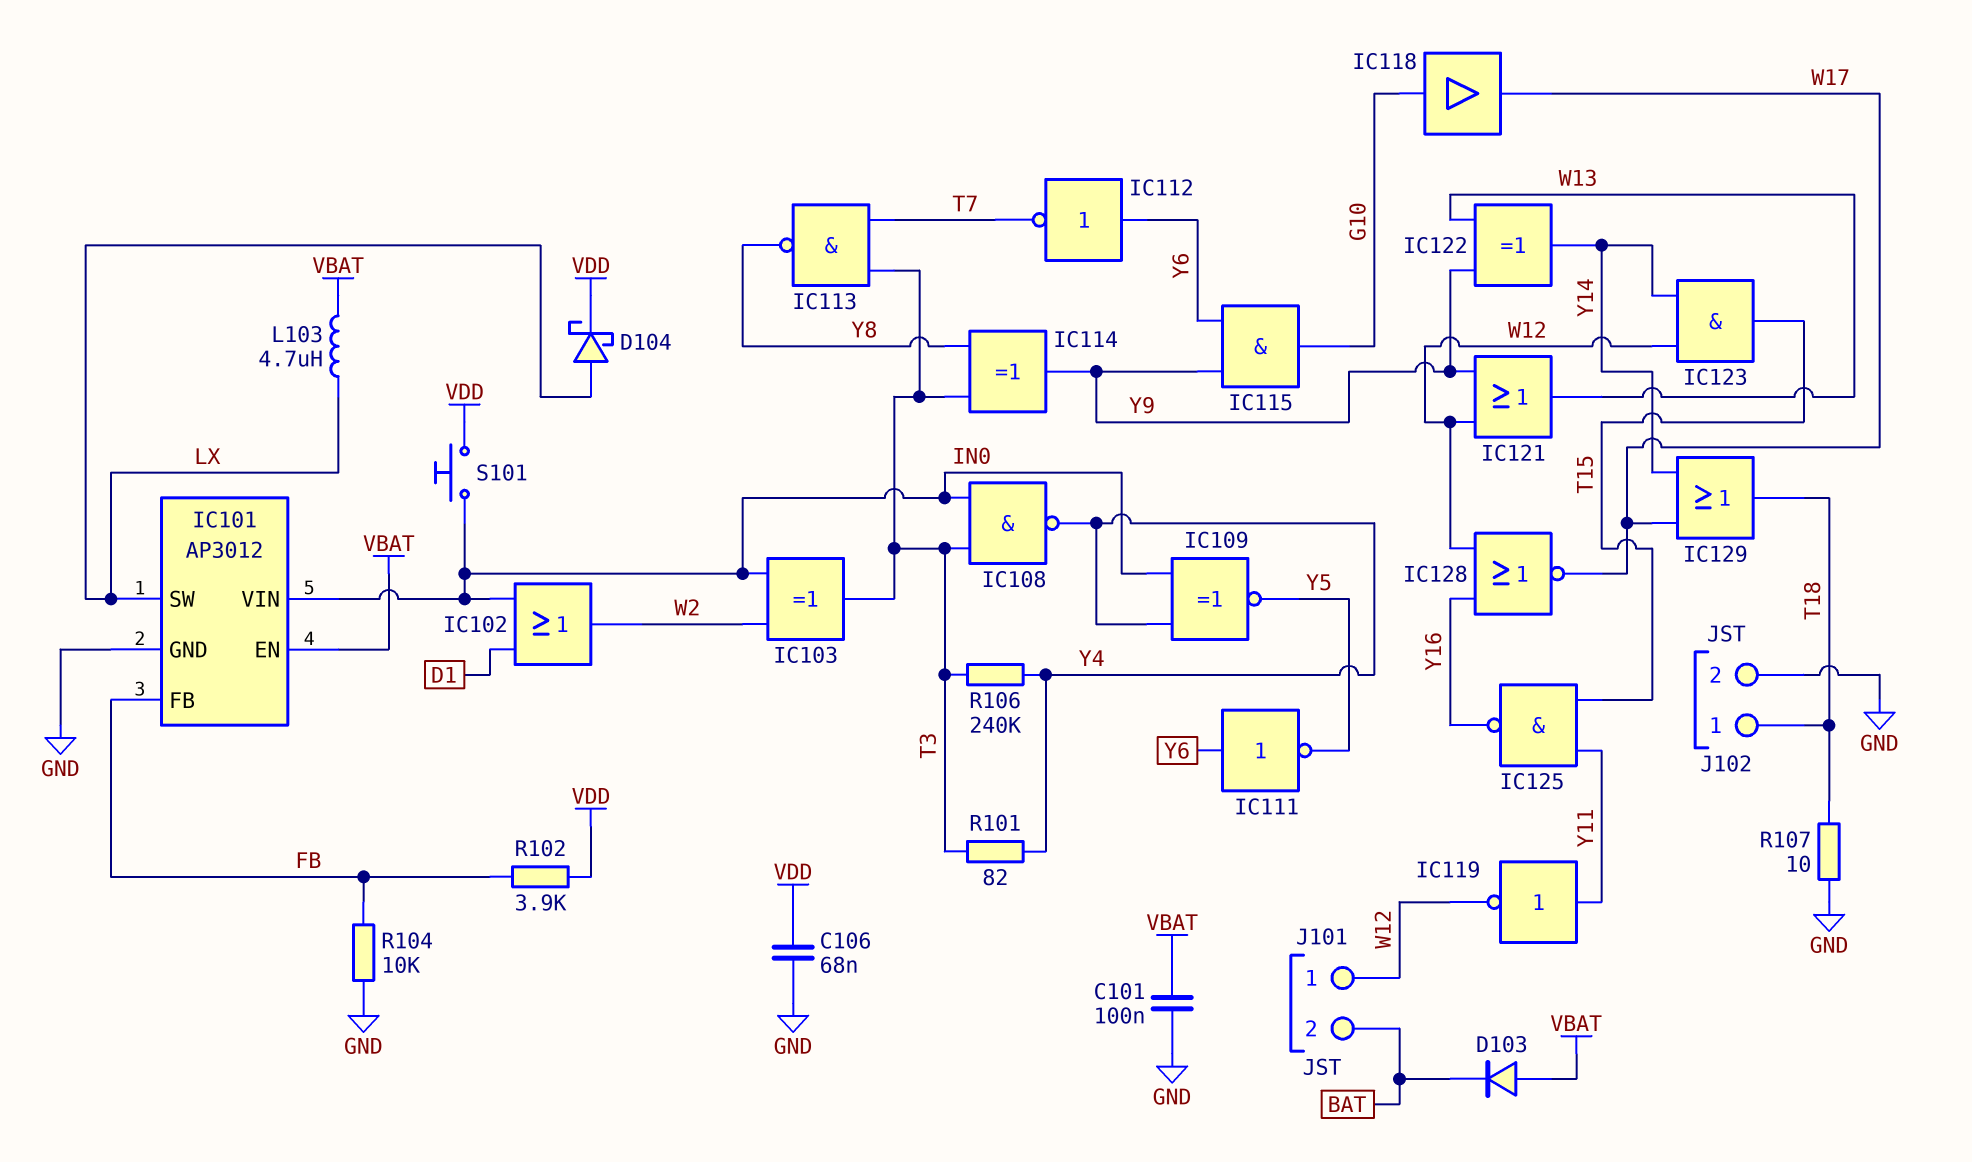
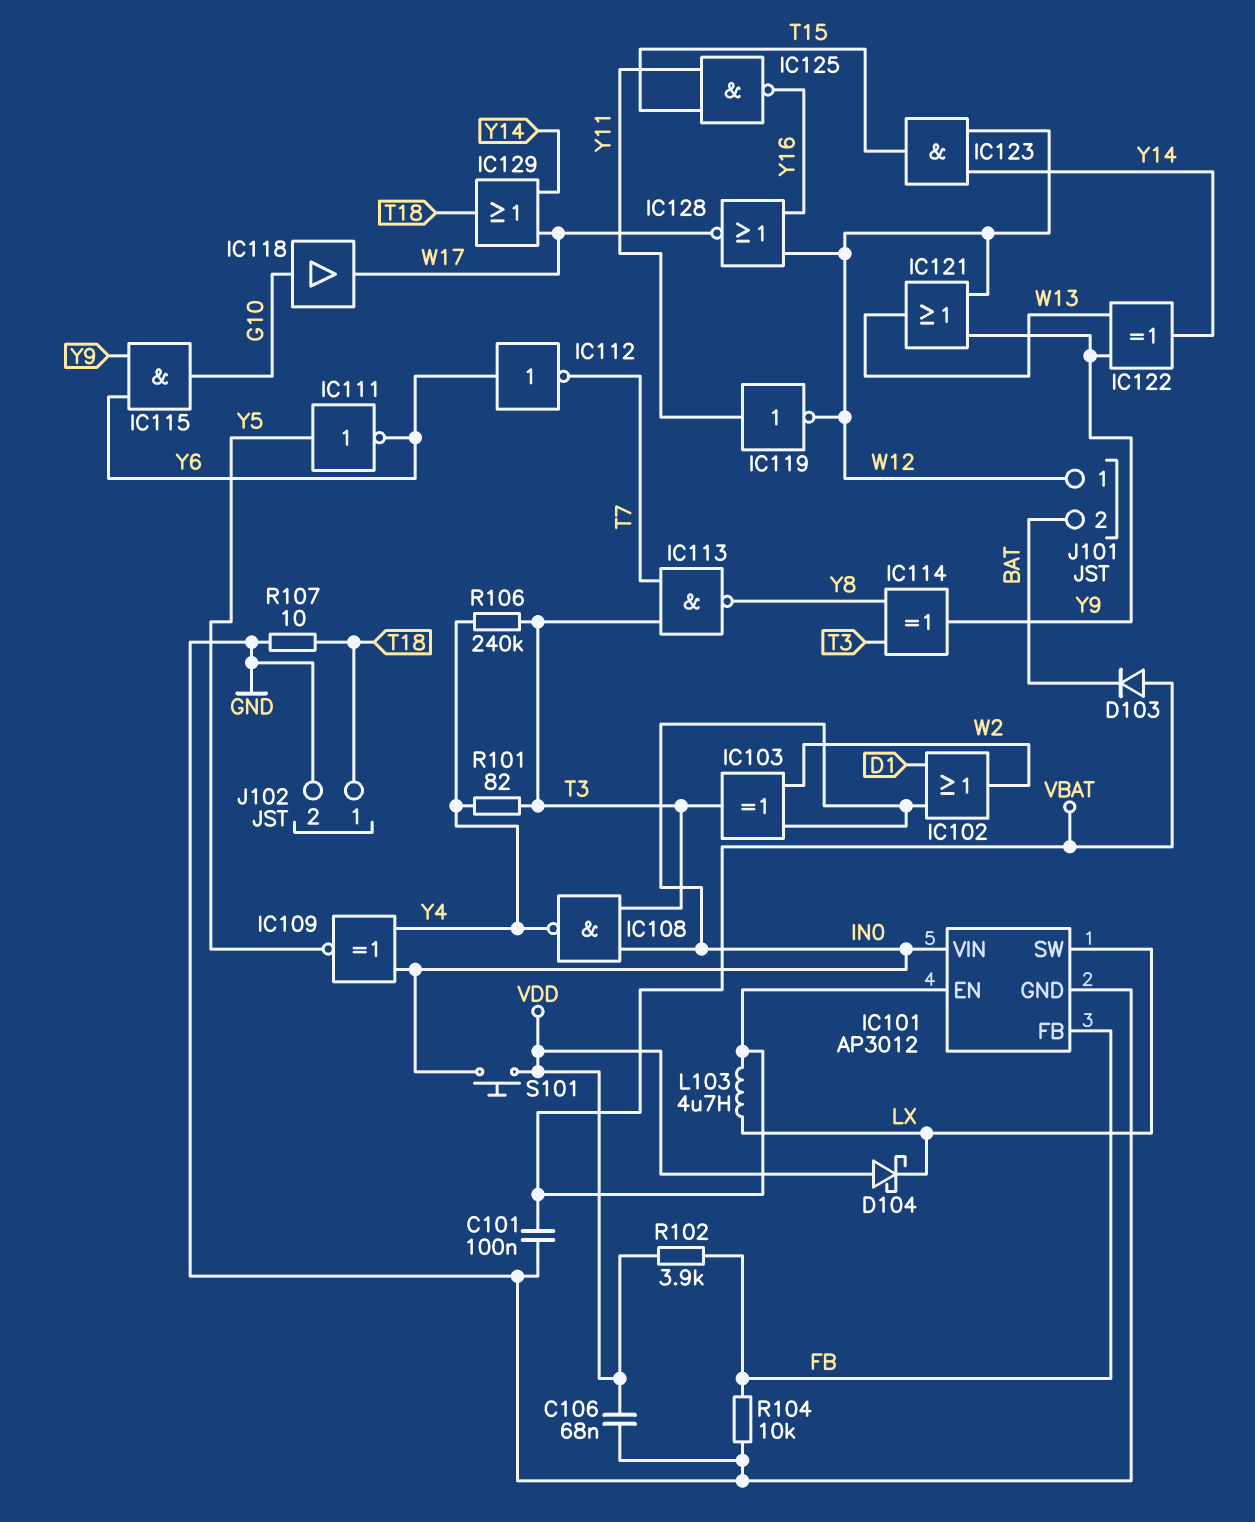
D104: schottky (A LX, K VDD) -> schottky (A VDD, K LX)
IC111: NOT (in Y6, out Y5) -> NOT (in Y5, out Y6)

